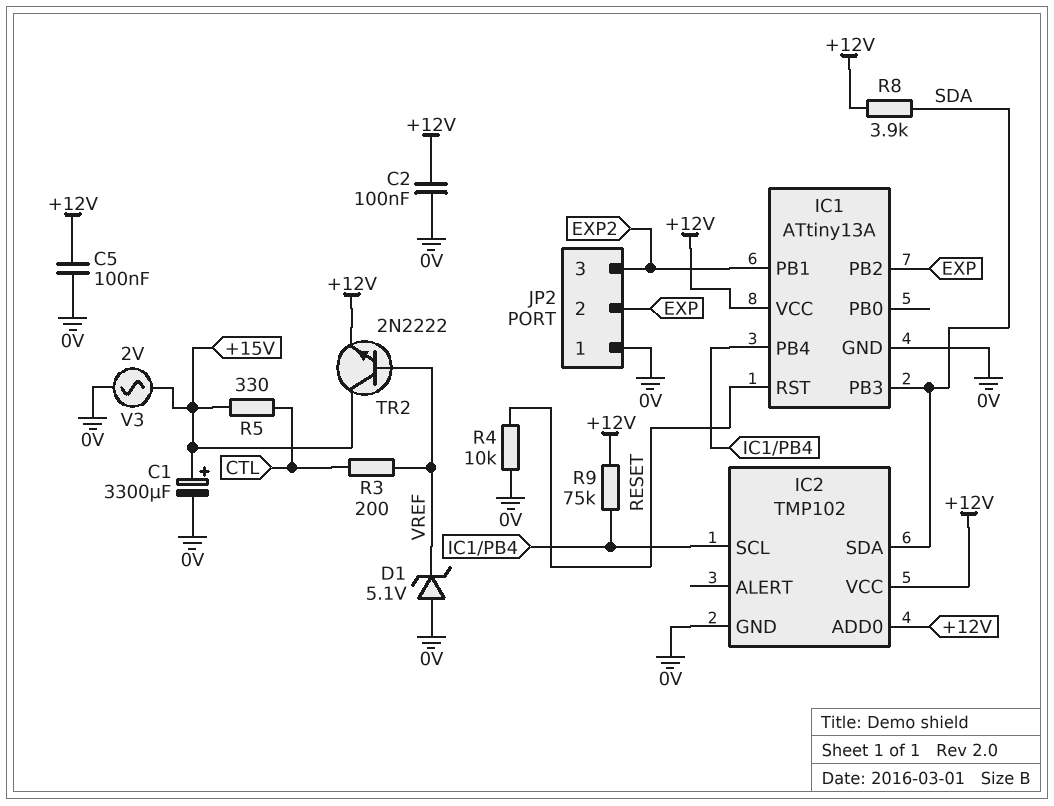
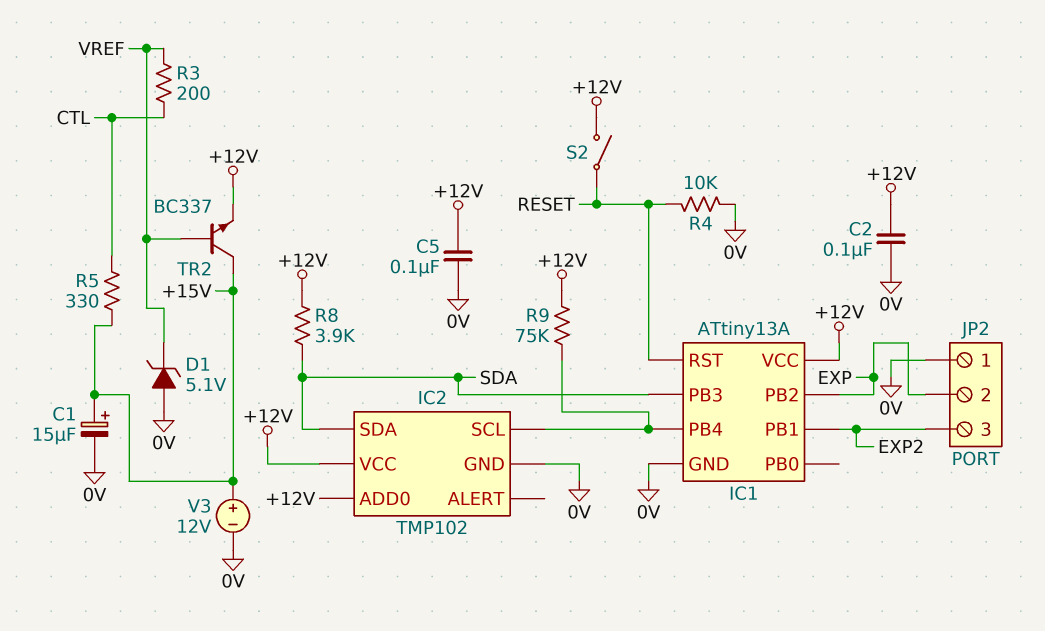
C1: 3300uF (plus +15V, minus 0V) -> 15uF (plus +15V, minus 0V)
S2: none -> switch (+12V, RESET)
TR2: NPN 2N2222 (B VREF, C +15V, E +12V) -> NPN BC337 (B VREF, C +15V, E +12V)
V3: AC 2V (+15V, 0V) -> 12V (plus +15V, minus 0V)

